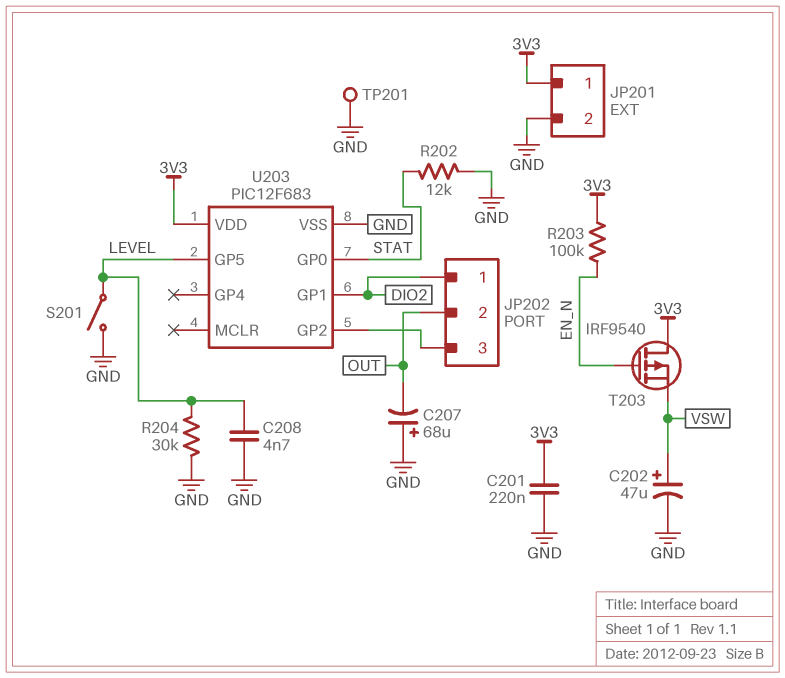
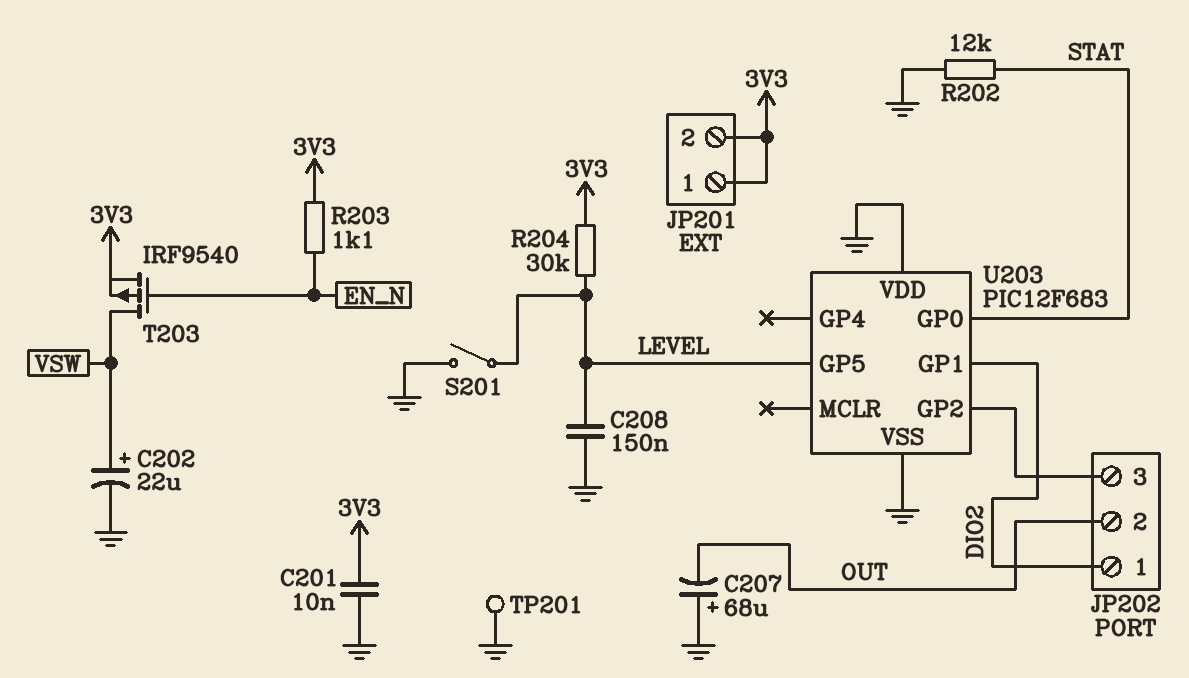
C201: 220nF (3V3, GND) -> 10nF (3V3, GND)
C202: 47uF (plus VSW, minus GND) -> 22uF (plus VSW, minus GND)
C208: 4.7nF (GND, LEVEL) -> 150nF (GND, LEVEL)
JP201 pin 2: GND -> 3V3
R203: 100k (3V3, EN_N) -> 1.1k (3V3, EN_N)
R204: 30k (GND, LEVEL) -> 30k (3V3, LEVEL)
T203: PMOS IRF9540 (G EN_N, D 3V3, S VSW) -> PMOS IRF9540 (G EN_N, D VSW, S 3V3)
U203 pin VDD: 3V3 -> GND

